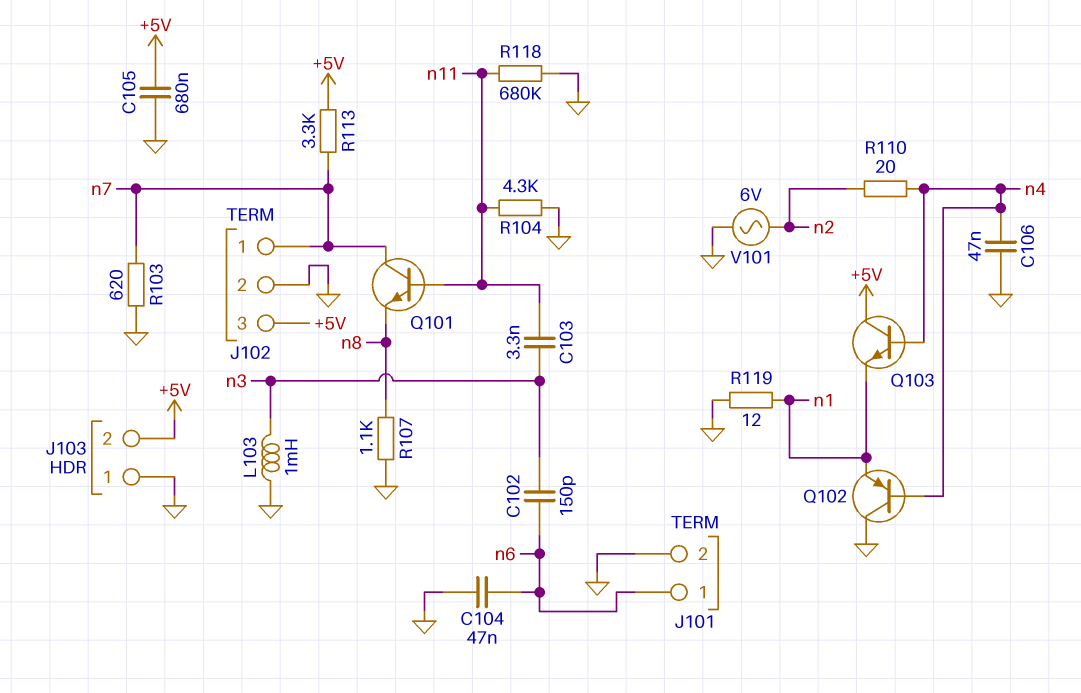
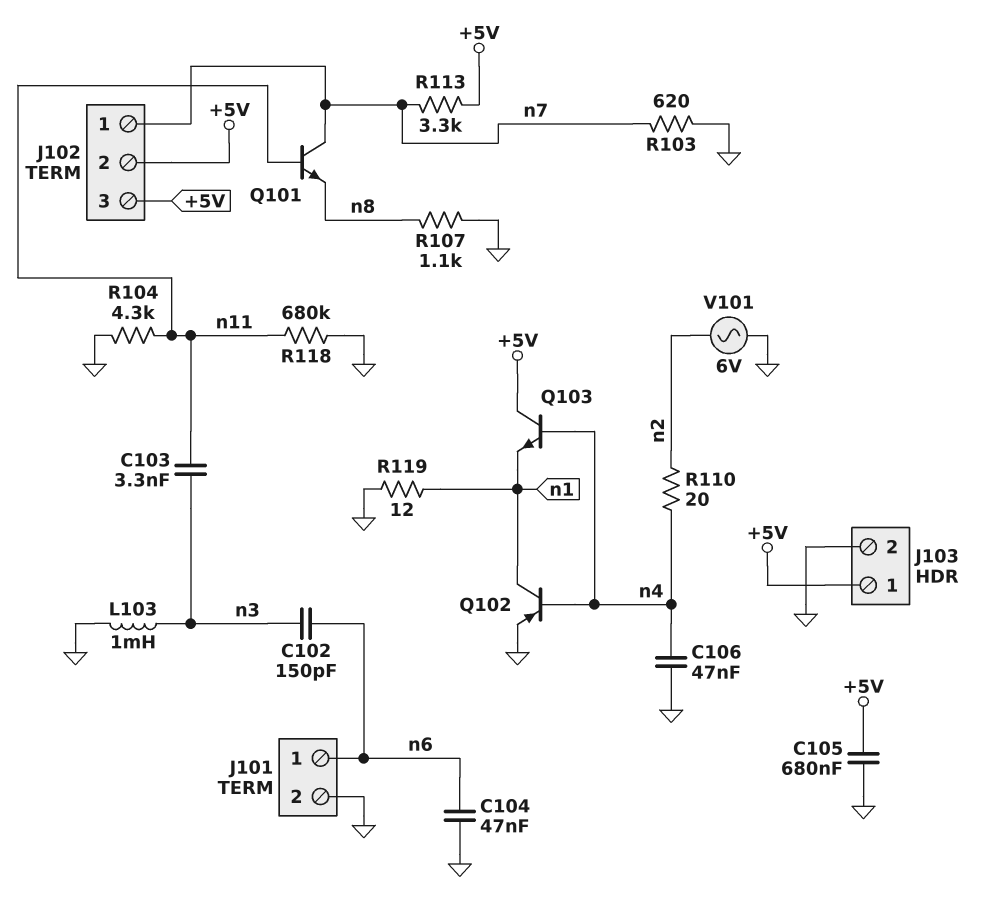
J102 pin 2: GND -> +5V
J103 pin 1: GND -> +5V
J103 pin 2: +5V -> GND
Q102: PNP (B n4, C GND, E n1) -> PNP (B n4, C n1, E GND)

